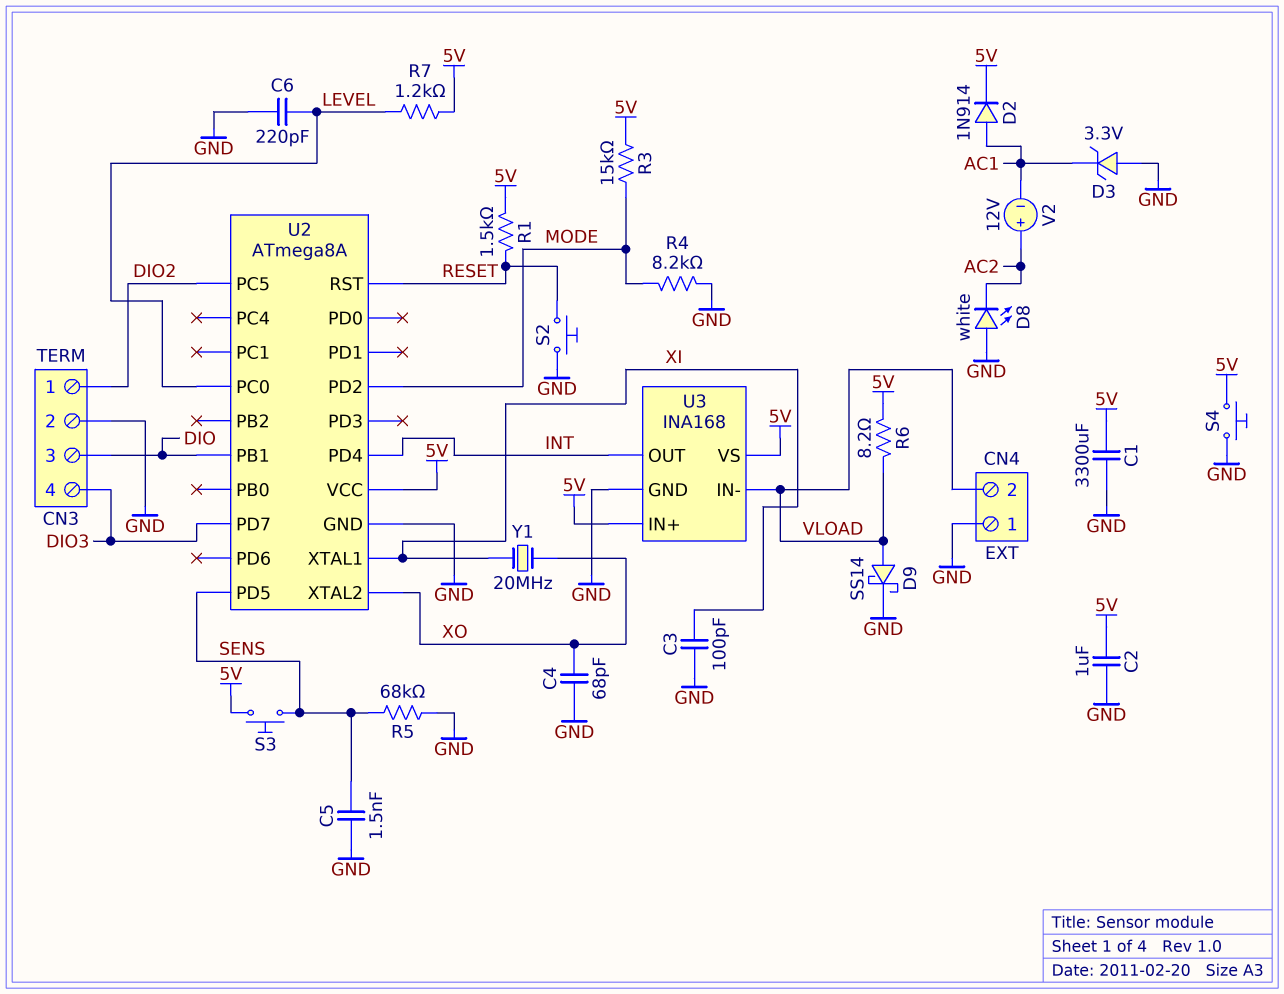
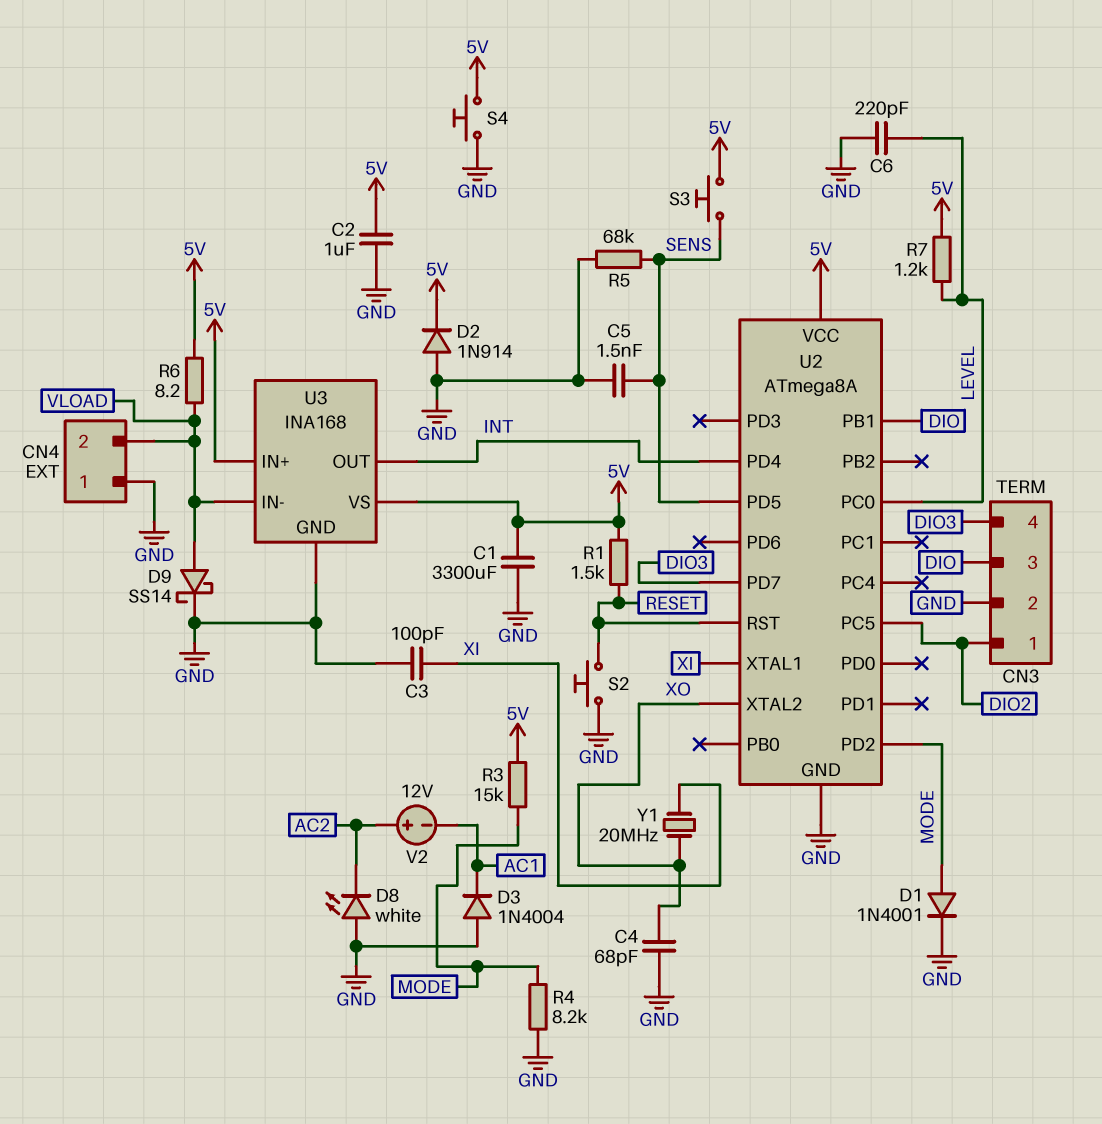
D1: none -> diode 1N4001 (A MODE, K GND)
D2: diode 1N914 (A AC1, K 5V) -> diode 1N914 (A GND, K 5V)
D3: zener 3.3V (A GND, K AC1) -> diode 1N4004 (A GND, K AC1)

